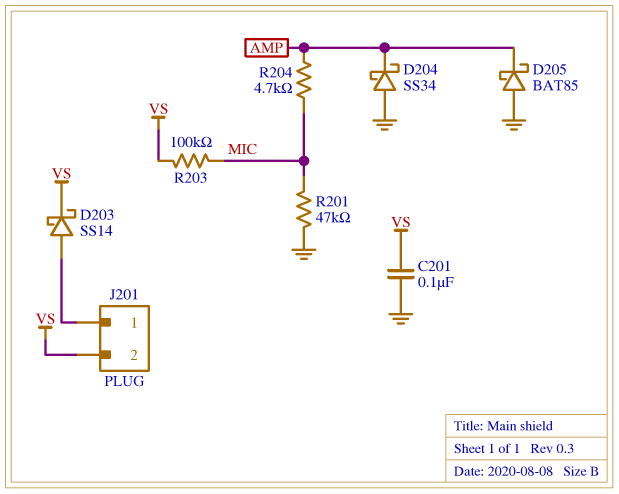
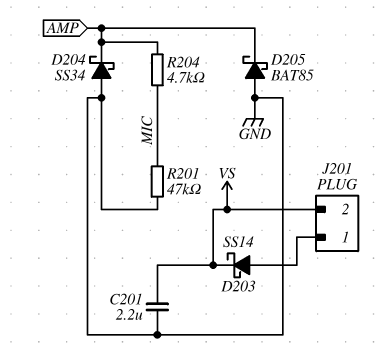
C201: 100nF (GND, VS) -> 2.2uF (GND, VS)
R203: 100k (MIC, VS) -> none

